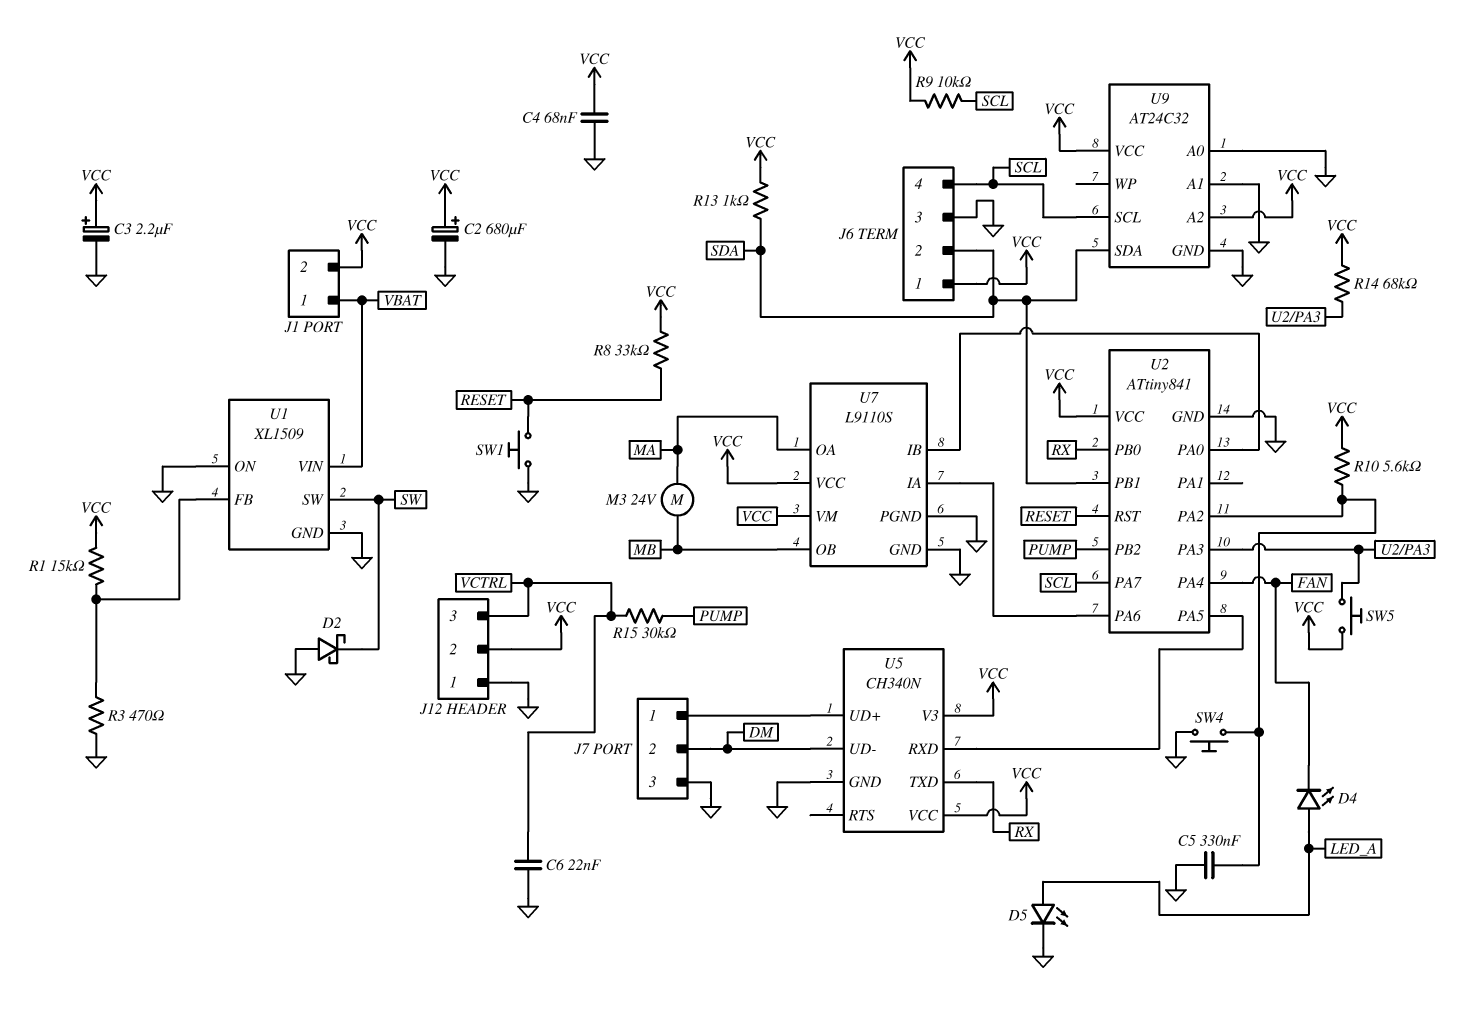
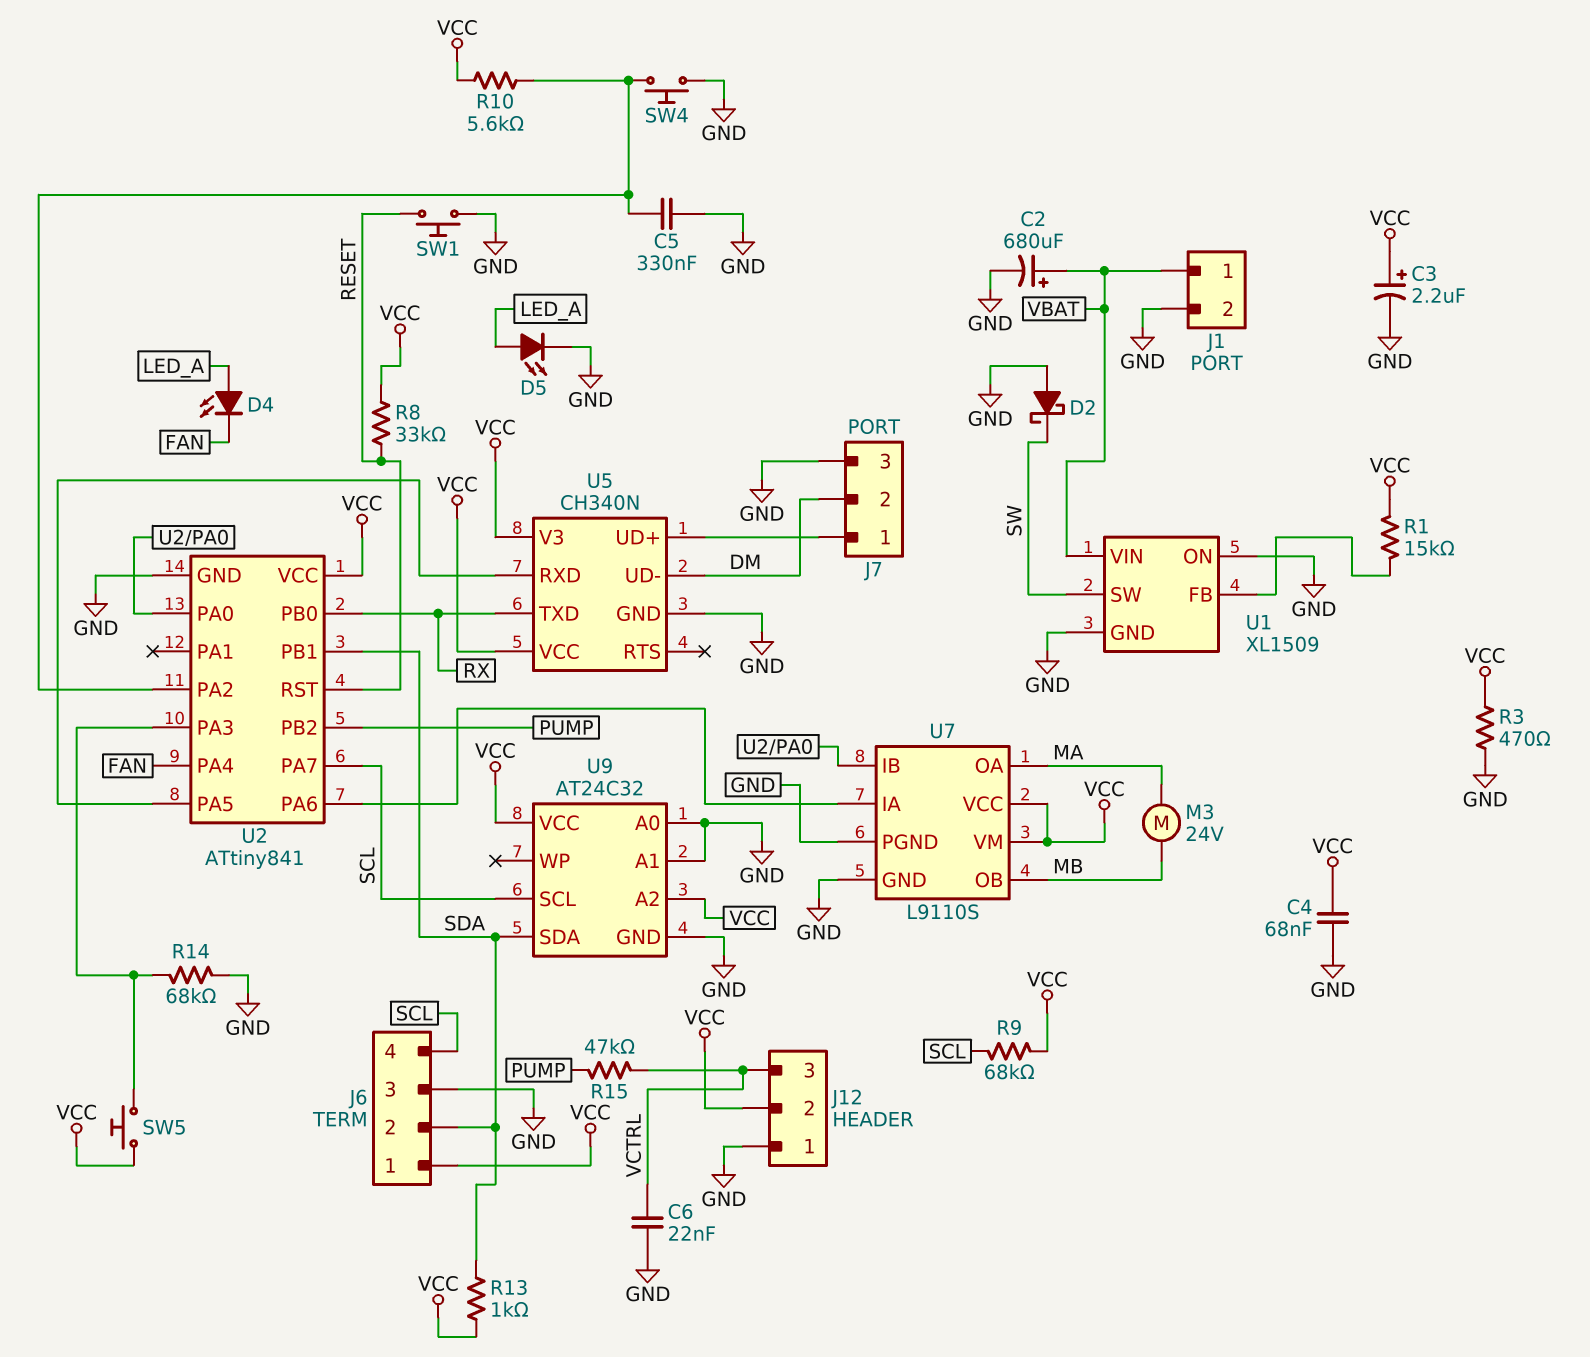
C2: 680uF (plus VCC, minus GND) -> 680uF (plus VBAT, minus GND)
J1 pin 2: VCC -> GND
R3: 470 (GND, U1/FB) -> 470 (GND, VCC)
R9: 10k (SCL, VCC) -> 68k (SCL, VCC)
R14: 68k (U2/PA3, VCC) -> 68k (GND, U2/PA3)
R15: 30k (PUMP, VCTRL) -> 47k (PUMP, VCTRL)

